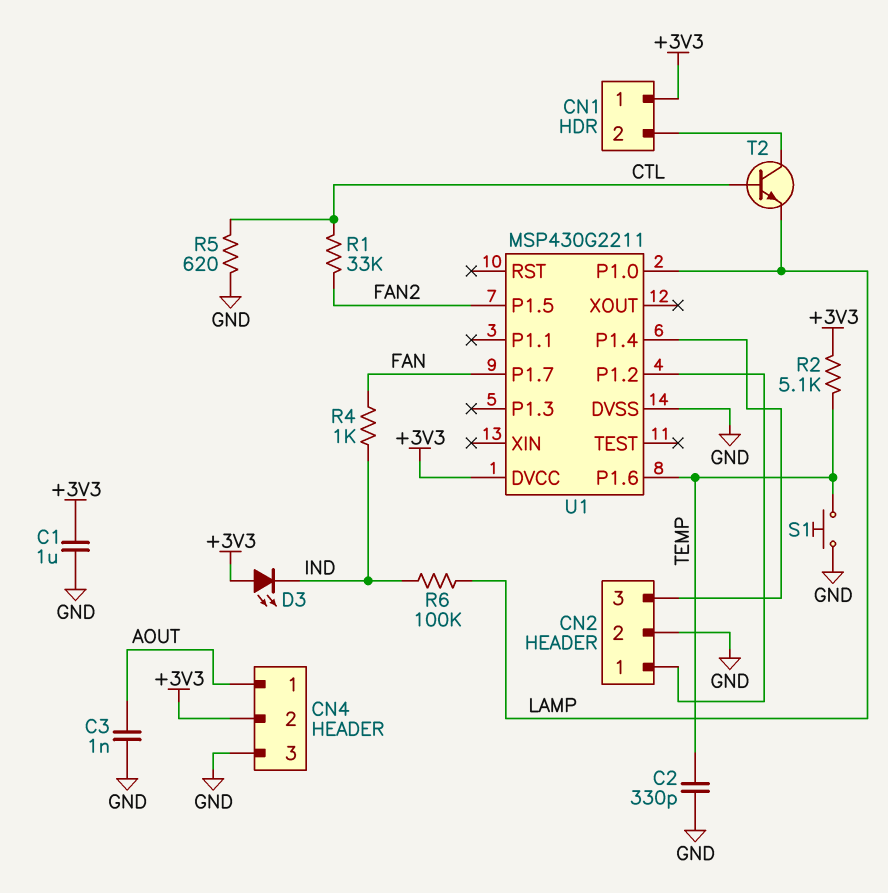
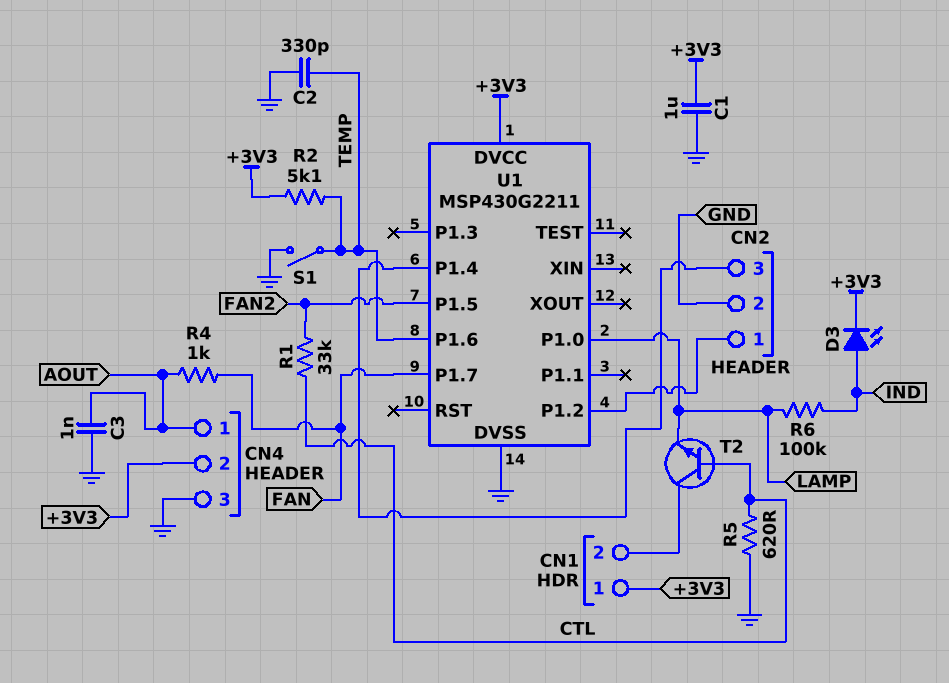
D3: LED (A +3V3, K IND) -> LED (A IND, K +3V3)
R4: 1k (FAN, IND) -> 1k (AOUT, FAN)
S1: button (GND, TEMP) -> switch (GND, TEMP)

